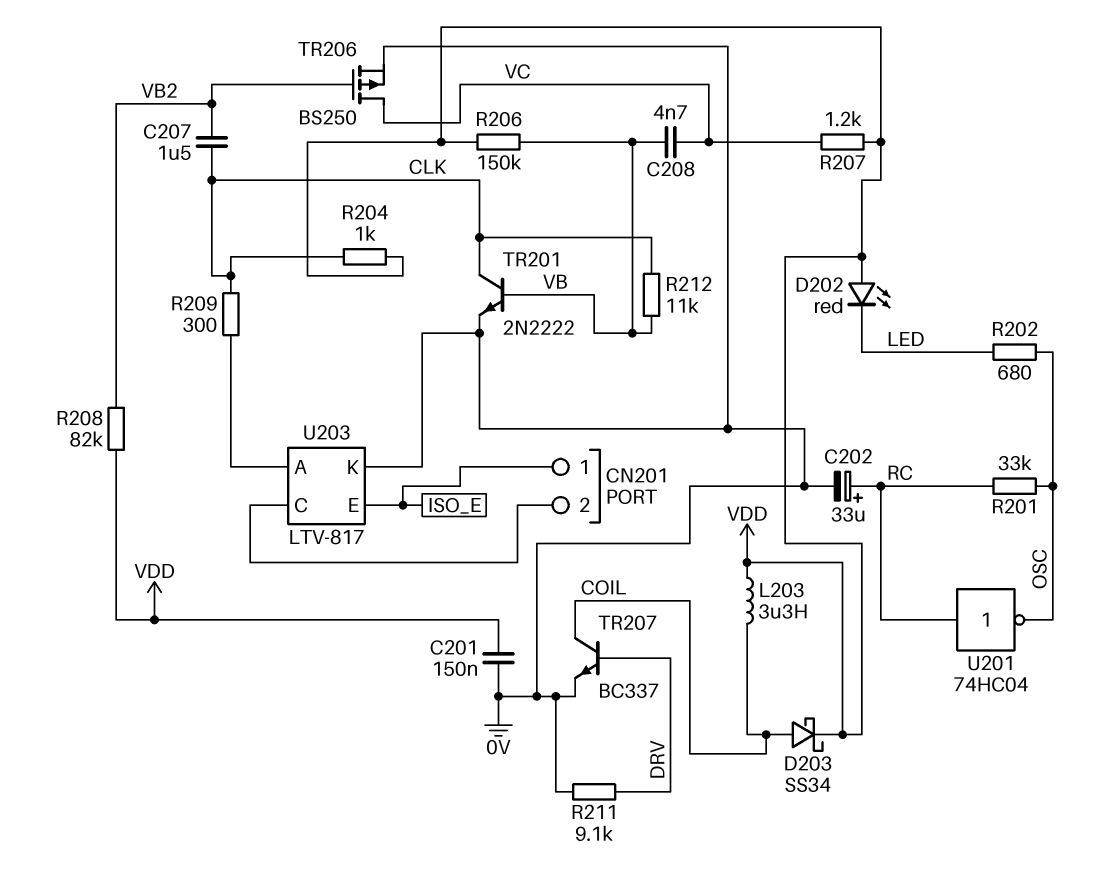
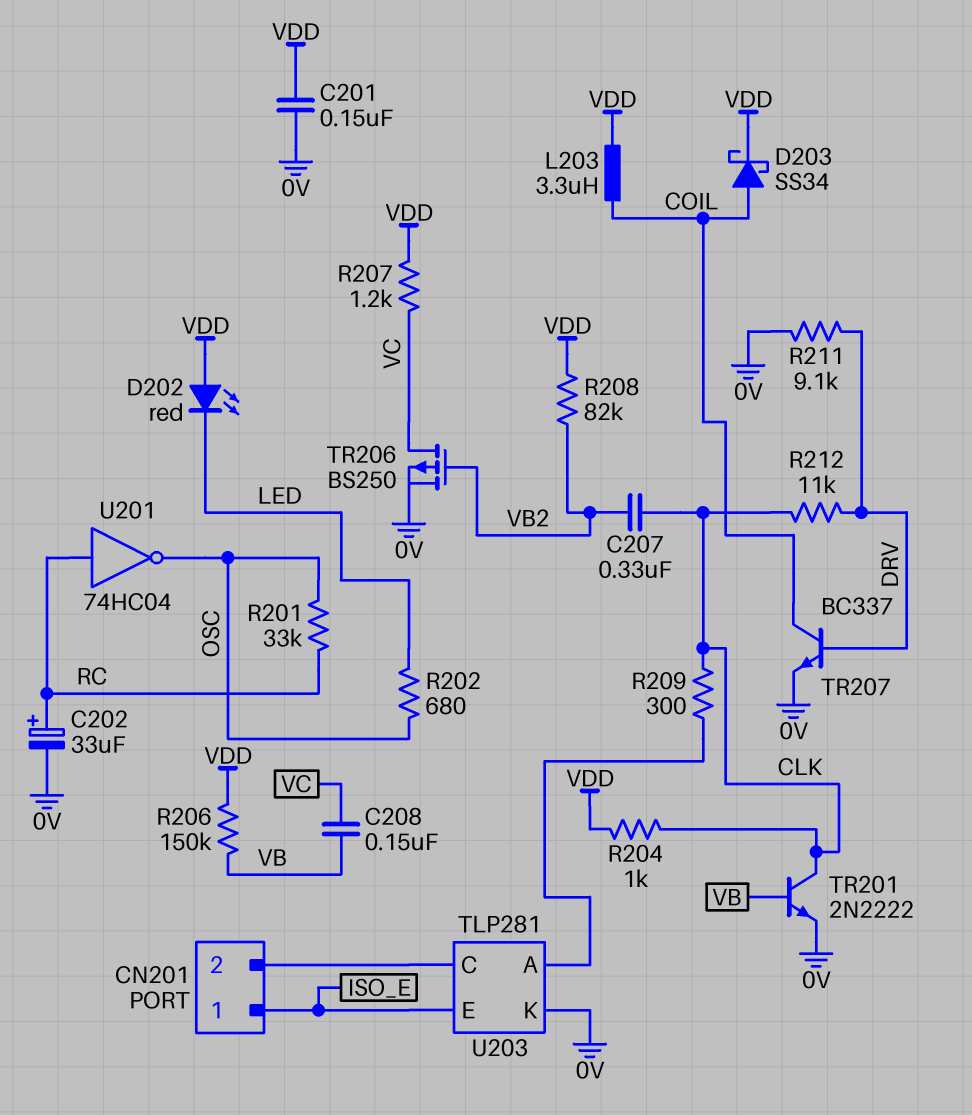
C207: 1.5uF (CLK, VB2) -> 330nF (CLK, VB2)
C208: 4.7nF (VB, VC) -> 150nF (VB, VC)
R212: 11k (CLK, VB) -> 11k (CLK, DRV)
U203: LTV-817 -> TLP281

